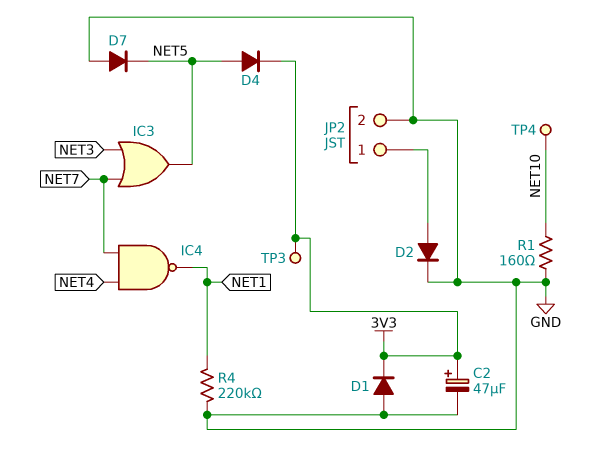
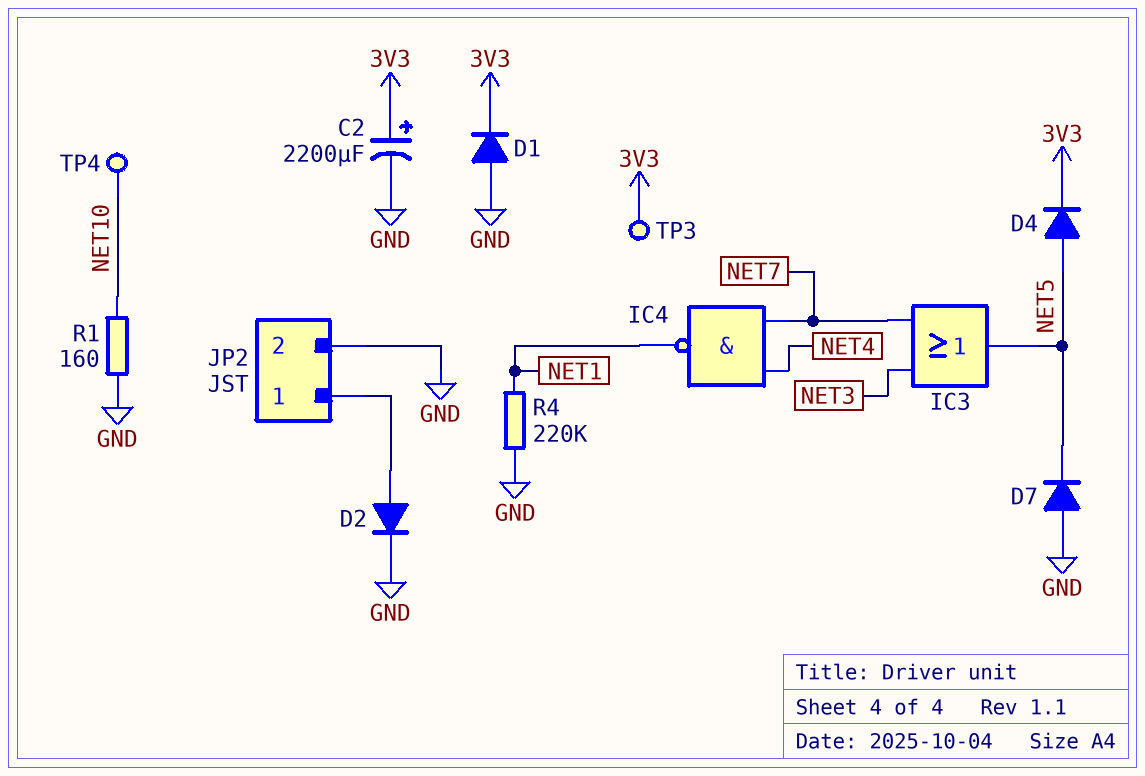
C2: 47uF (plus 3V3, minus GND) -> 2200uF (plus 3V3, minus GND)

